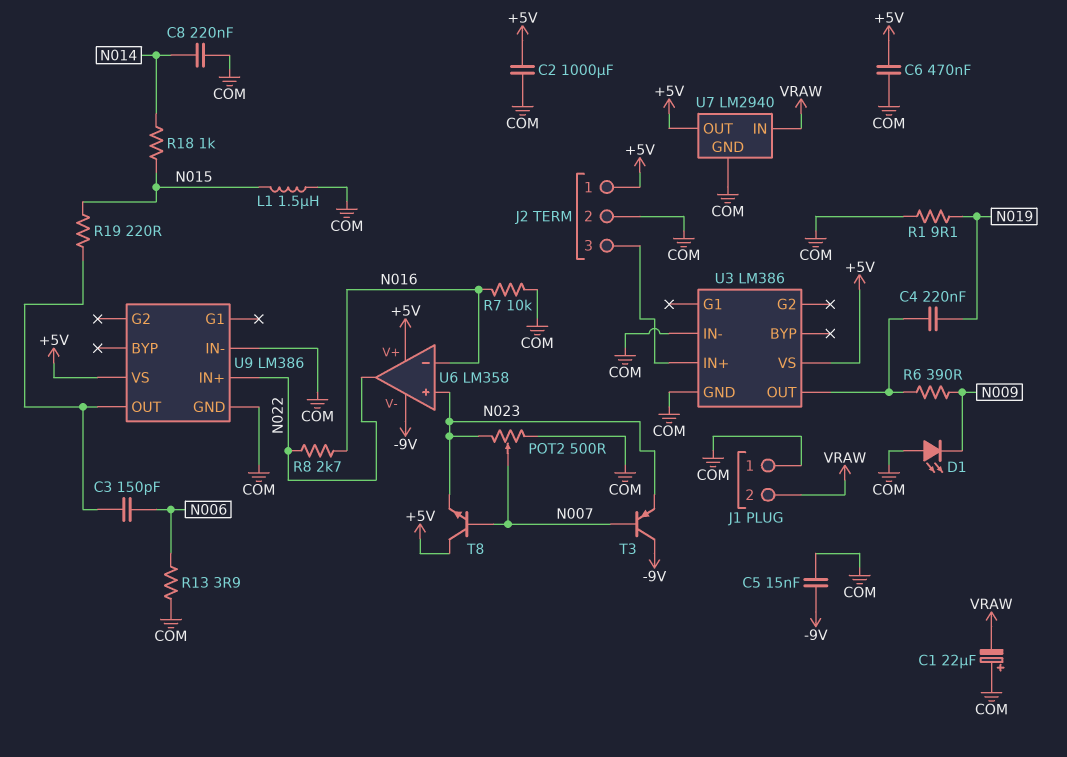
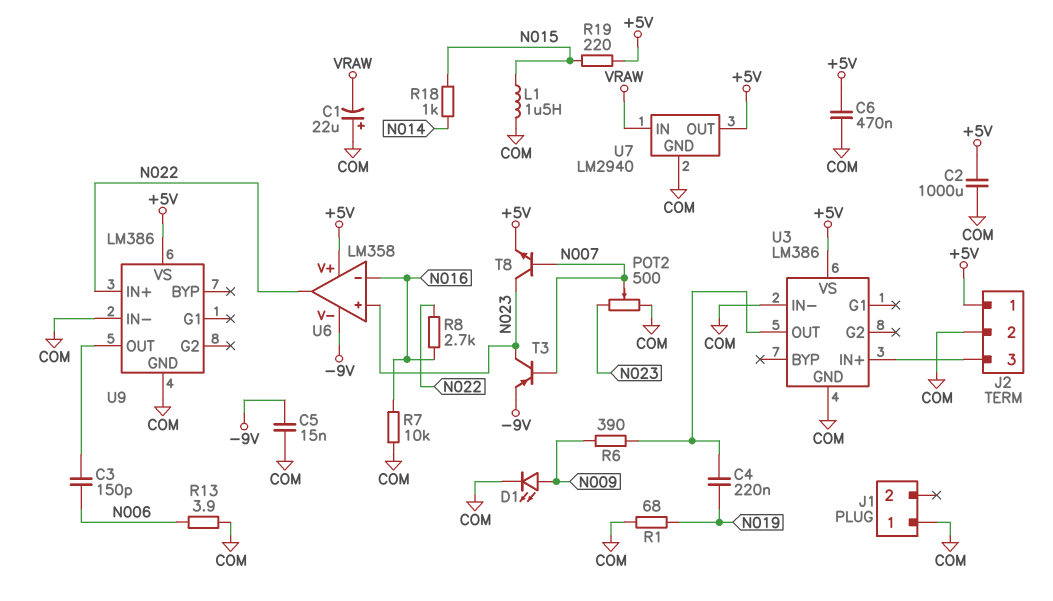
C8: 220nF (COM, N014) -> none
D1: LED (A COM, K N009) -> LED (A N009, K COM)
J1 pin 2: VRAW -> none
R1: 9.1 (COM, N019) -> 68 (COM, N019)
R19: 220 (N015, U9/OUT) -> 220 (+5V, N015)
T3: PNP (B N007, C -9V, E N023) -> PNP (B N007, C N023, E -9V)
T8: NPN (B N007, C +5V, E N023) -> NPN (B N007, C N023, E +5V)

